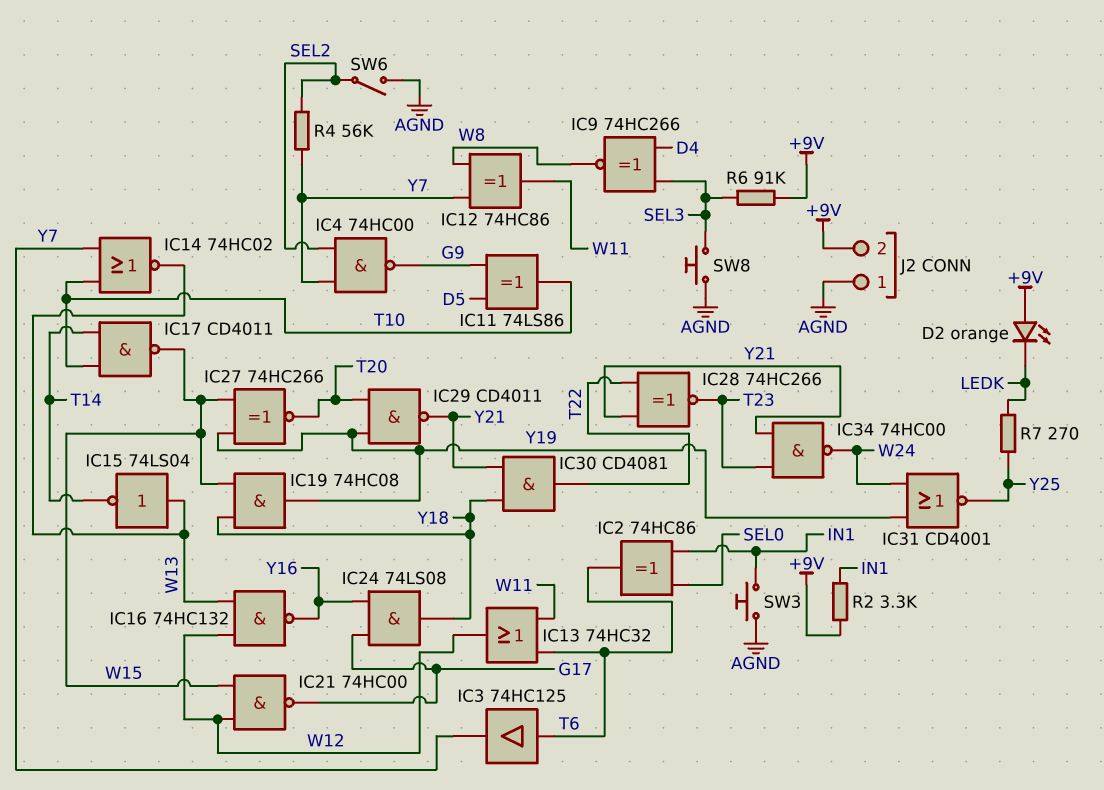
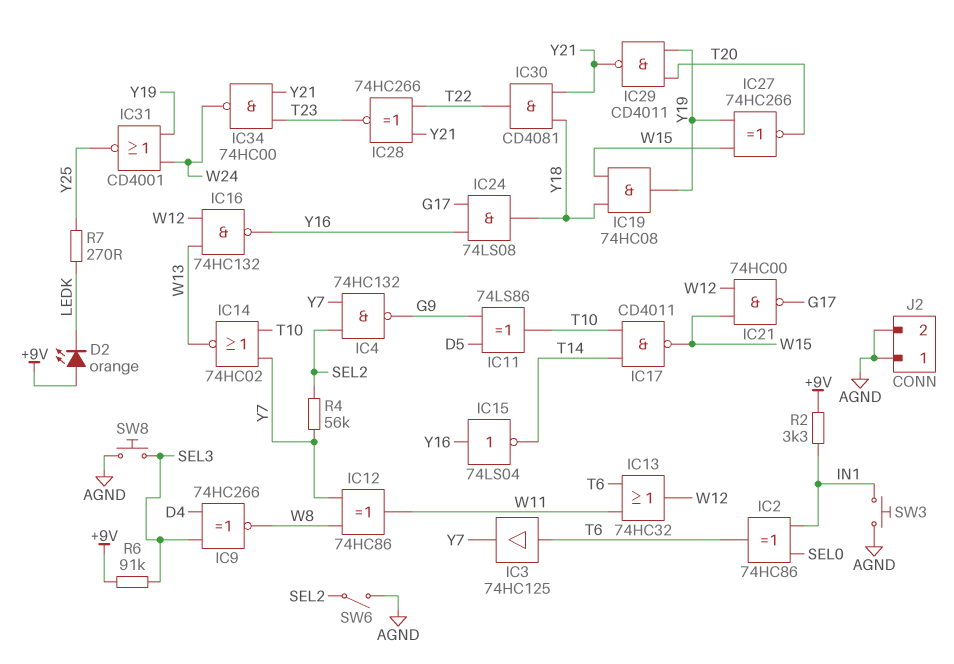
IC4: NAND 74HC00 (in SEL2, in Y7, out G9) -> NAND 74HC132 (in SEL2, in Y7, out G9)
IC15: NOT 74LS04 (in W13, out T14) -> NOT 74LS04 (in Y16, out T14)
J2 pin 2: +9V -> AGND

